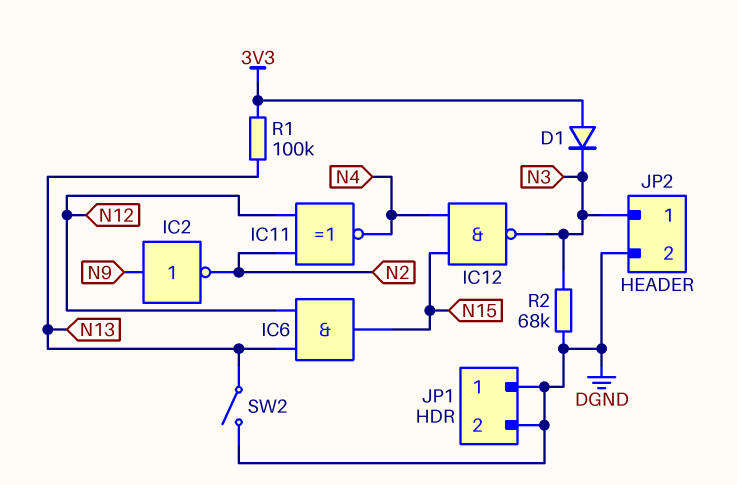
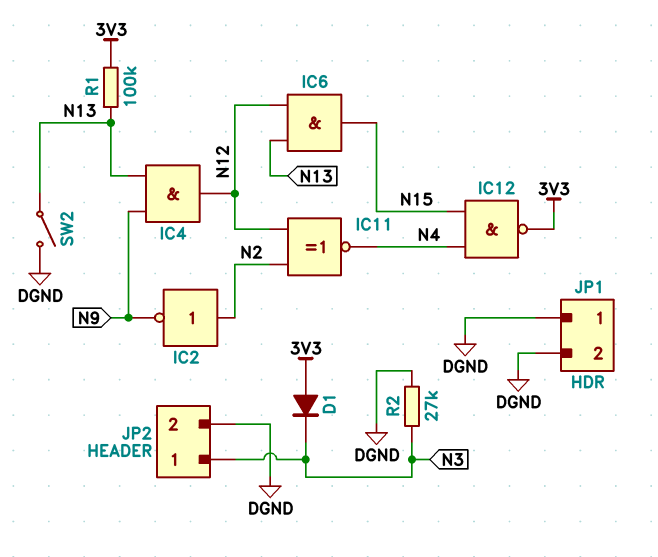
IC2: NOT (in N9, out N2) -> NOT (in N2, out N9)
IC4: none -> AND (in N9, in N13, out N12)
IC12: NAND (in N4, in N15, out N3) -> NAND (in N4, in N15, out 3V3)
R2: 68k (DGND, N3) -> 27k (DGND, N3)

